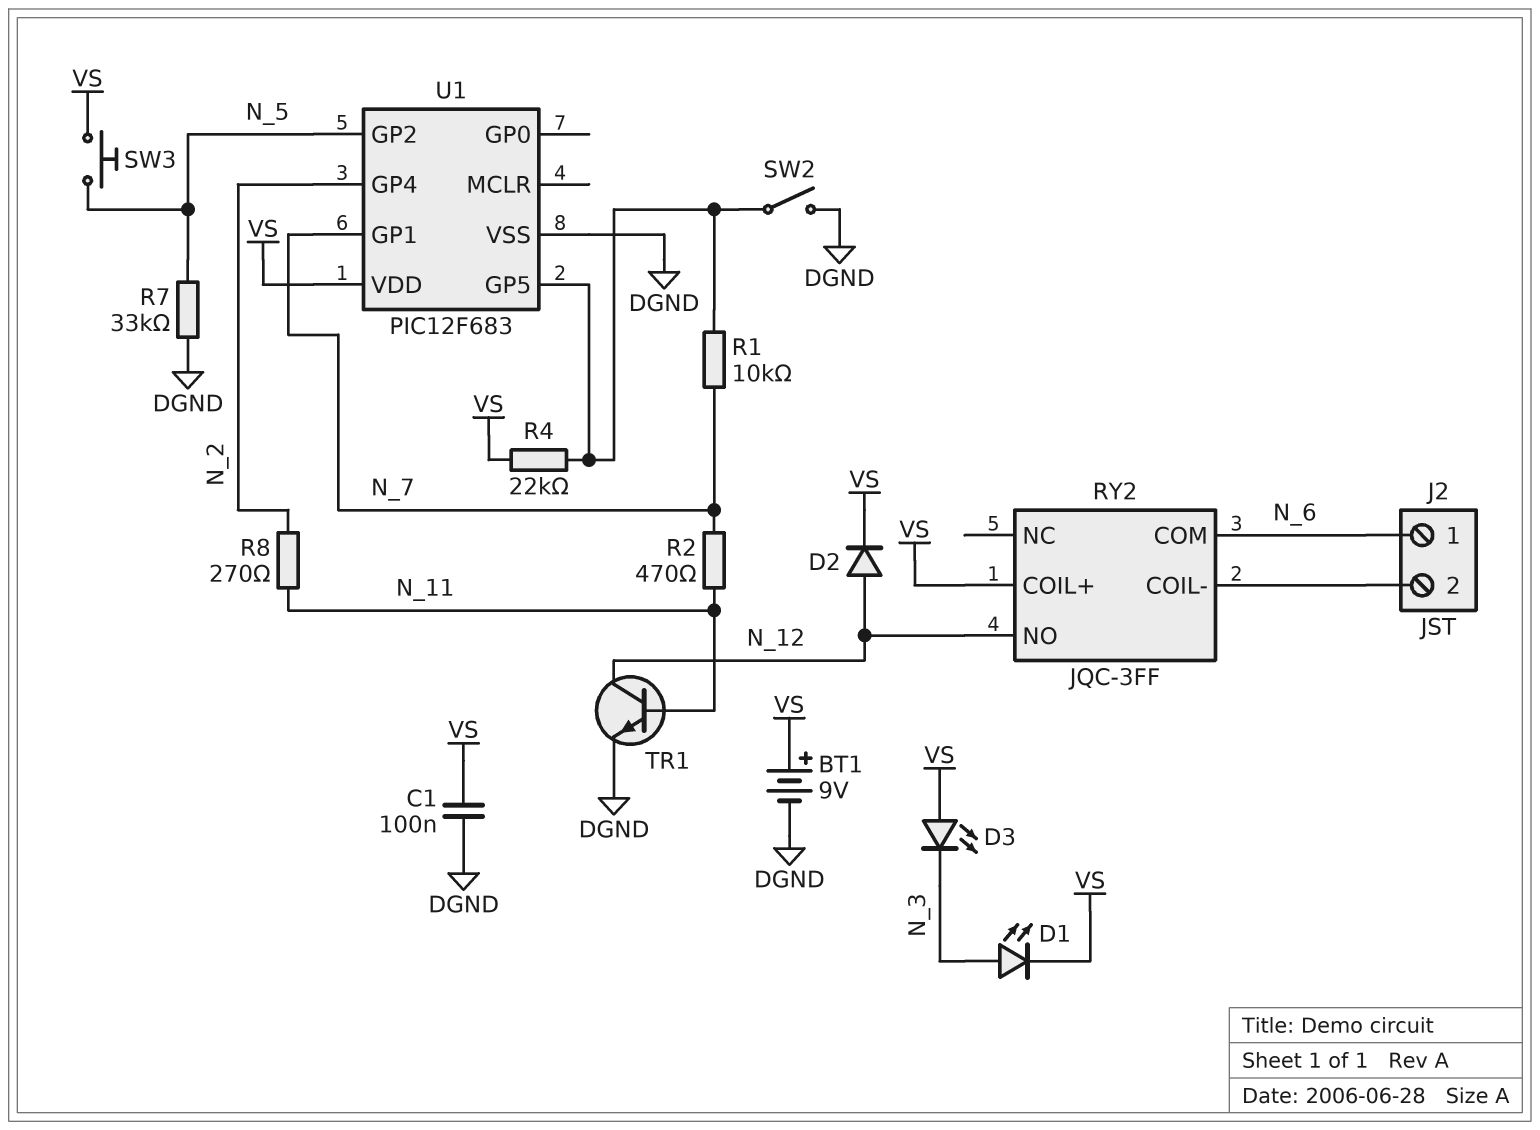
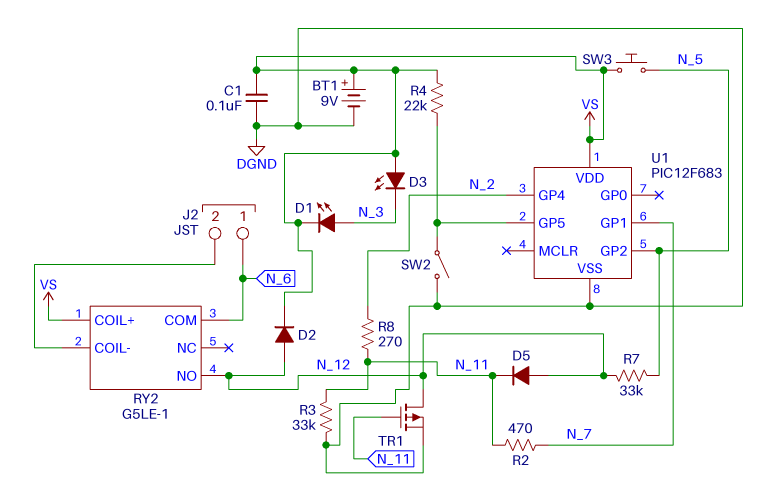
D5: none -> diode (A N_12, K N_11)
R1: 10k (N_7, U1/GP5) -> none
R3: none -> 33k (DGND, N_11)
R7: 33k (DGND, N_5) -> 33k (N_5, N_12)
RY2: JQC-3FF -> G5LE-1
TR1: NPN (B N_11, C N_12, E DGND) -> PMOS (G N_11, D N_12, S DGND)

